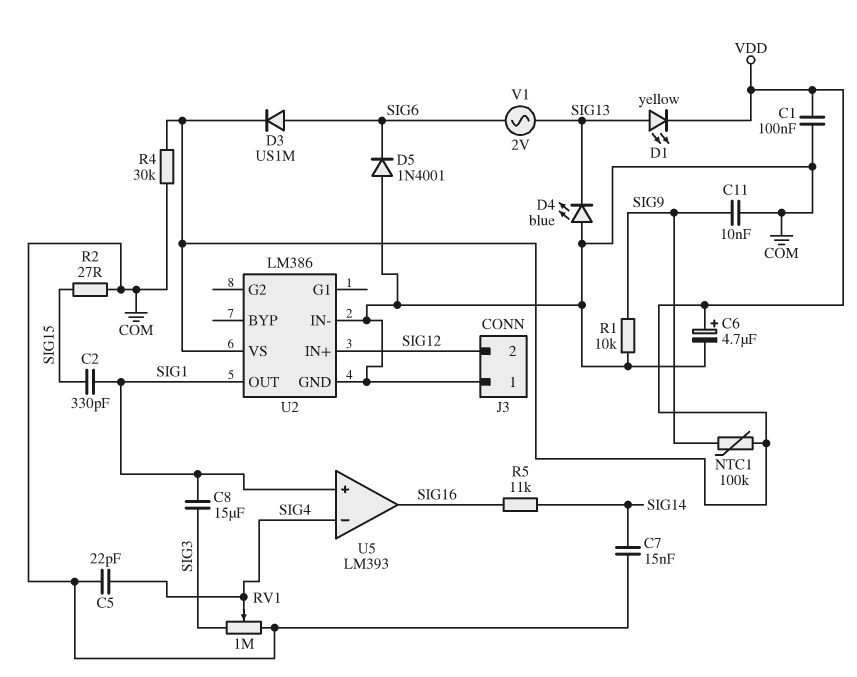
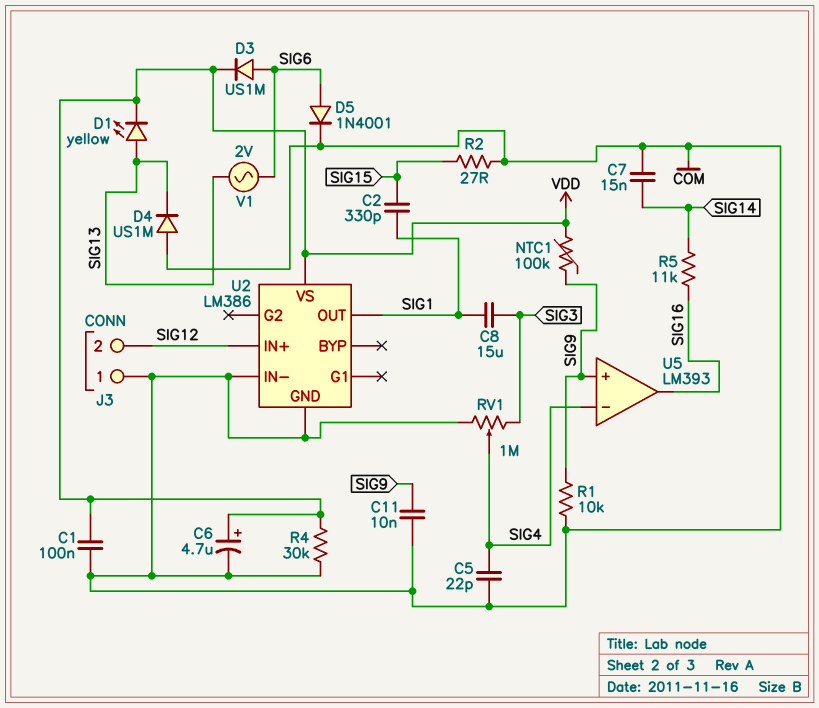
D4: LED blue (A COM, K SIG13) -> diode US1M (A COM, K SIG13)
D5: diode 1N4001 (A COM, K SIG6) -> diode 1N4001 (A SIG6, K COM)
U5 pin in+: SIG1 -> SIG9

